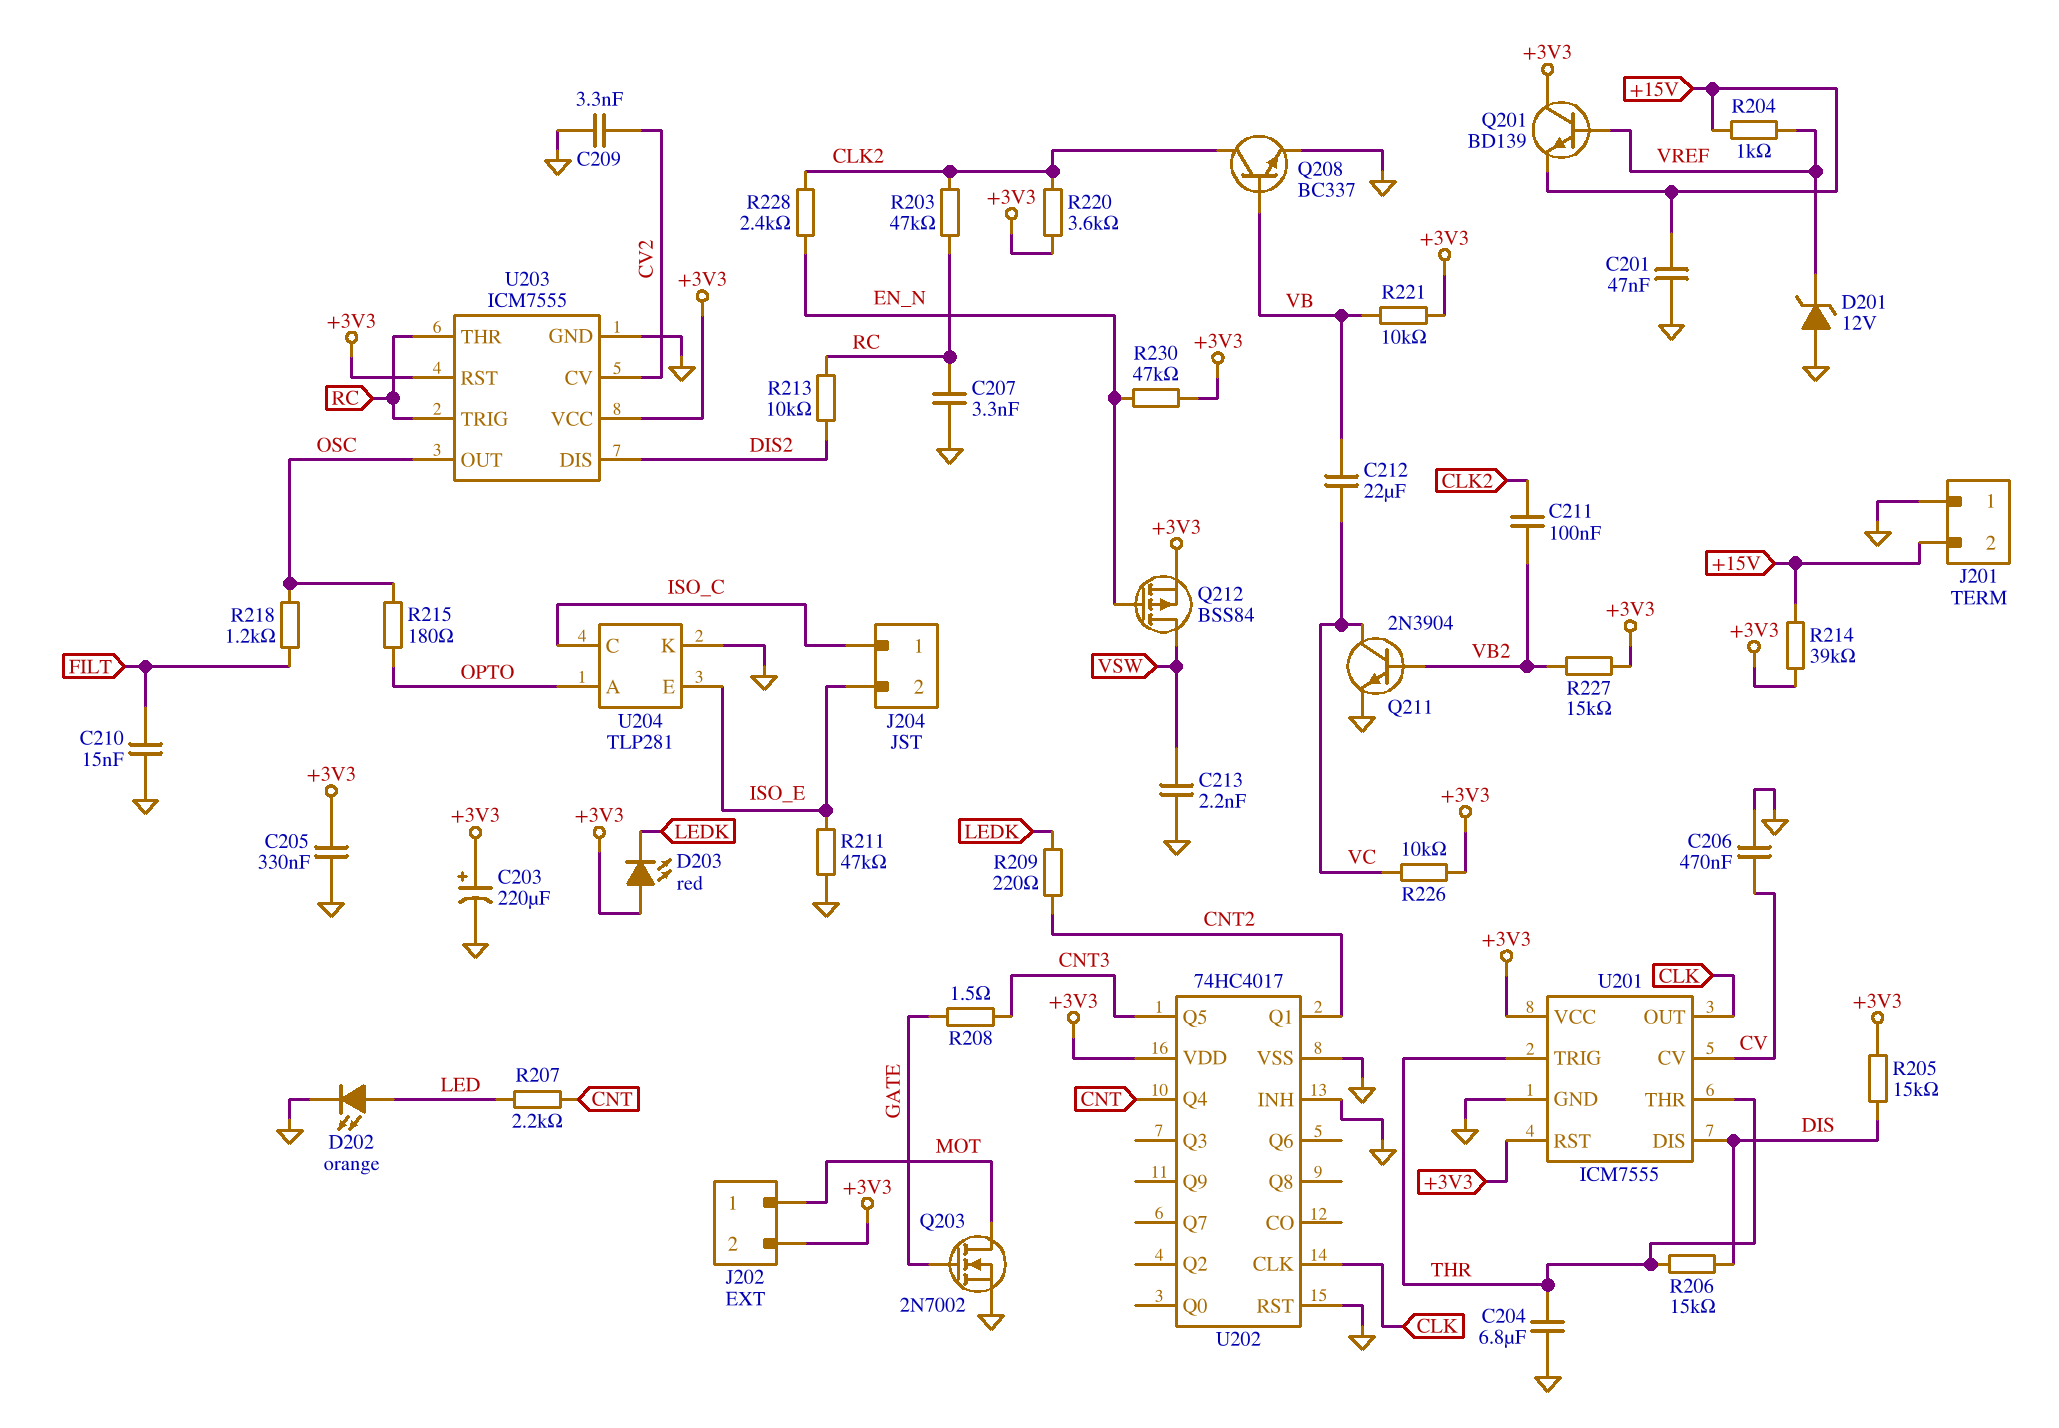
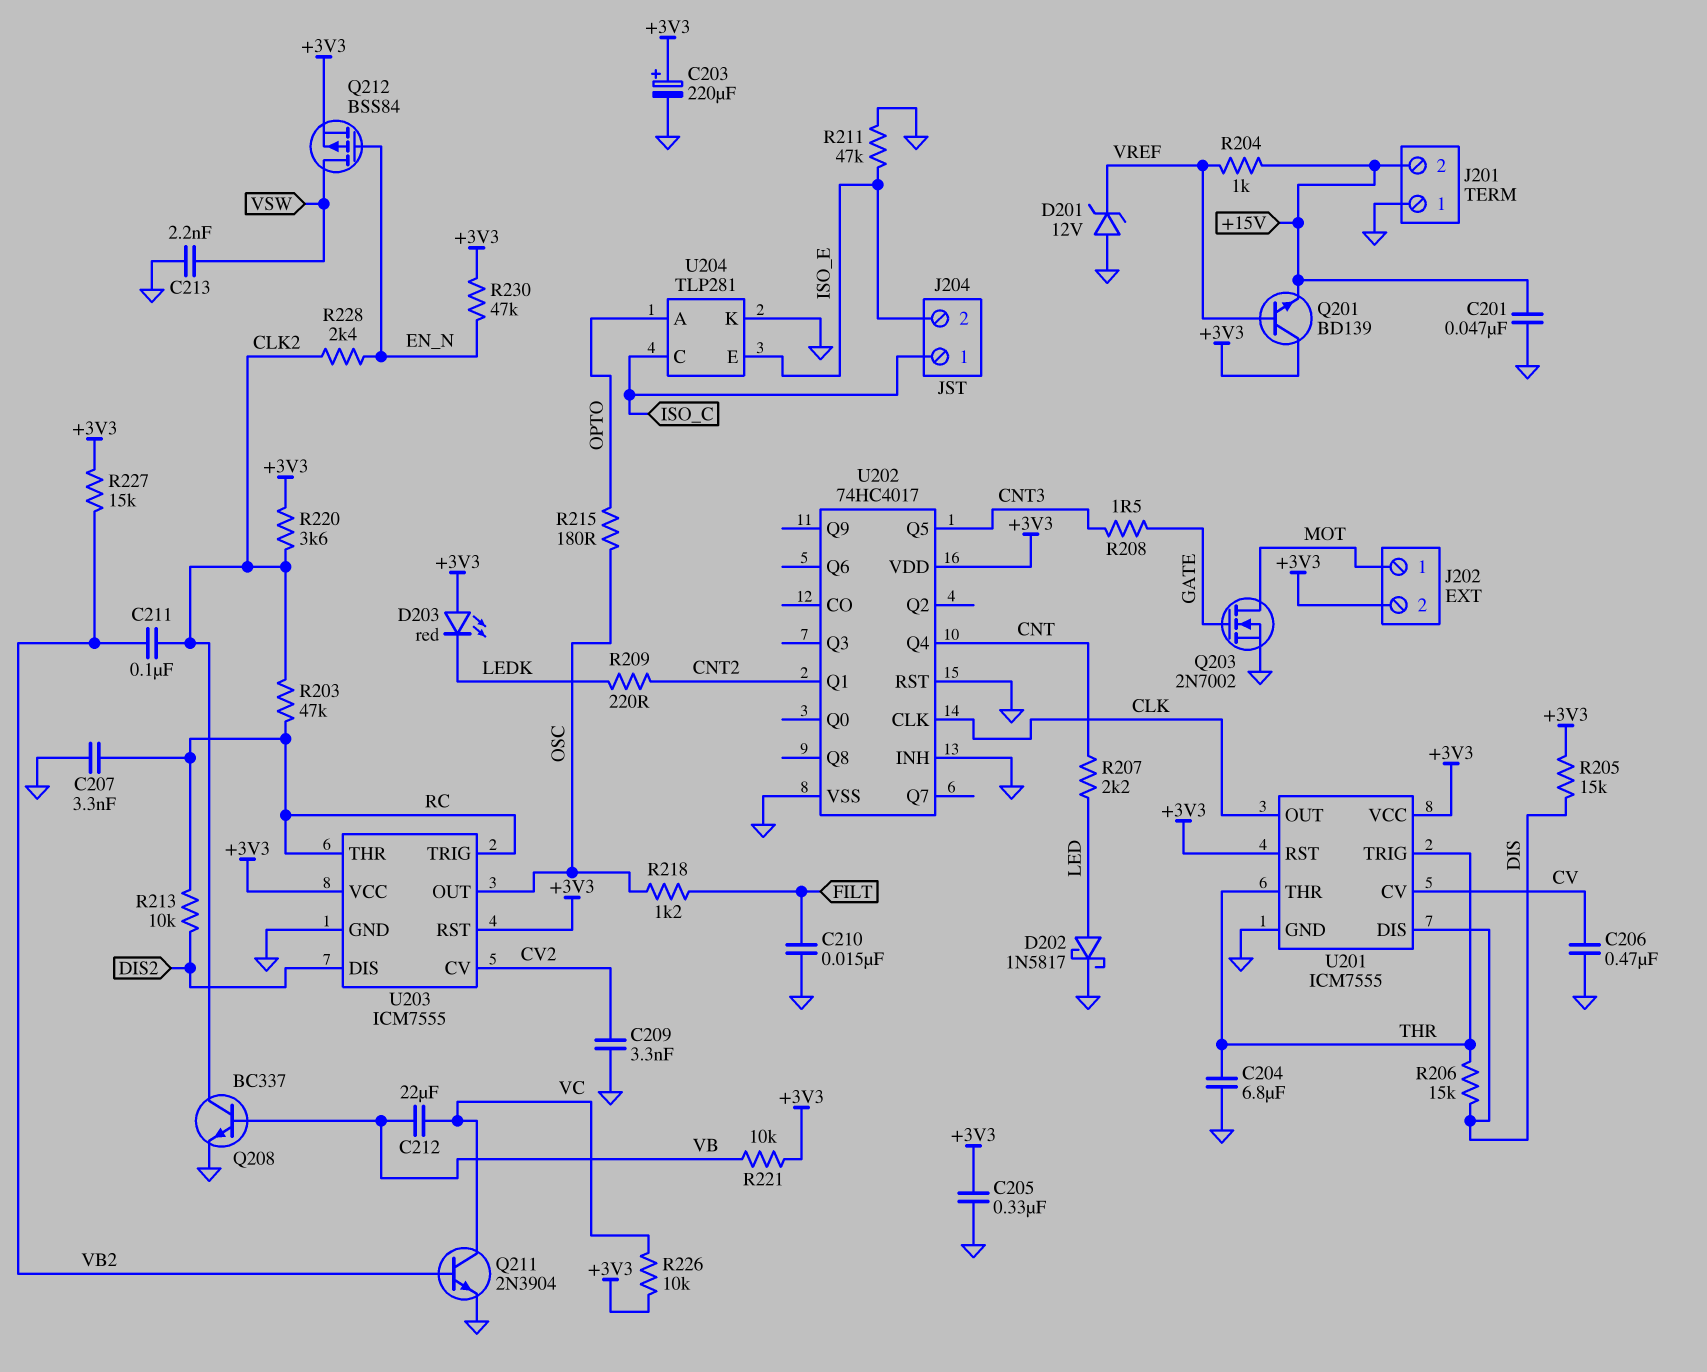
D202: LED orange (A LED, K GND) -> schottky 1N5817 (A LED, K GND)
R214: 39k (+3V3, +15V) -> none

